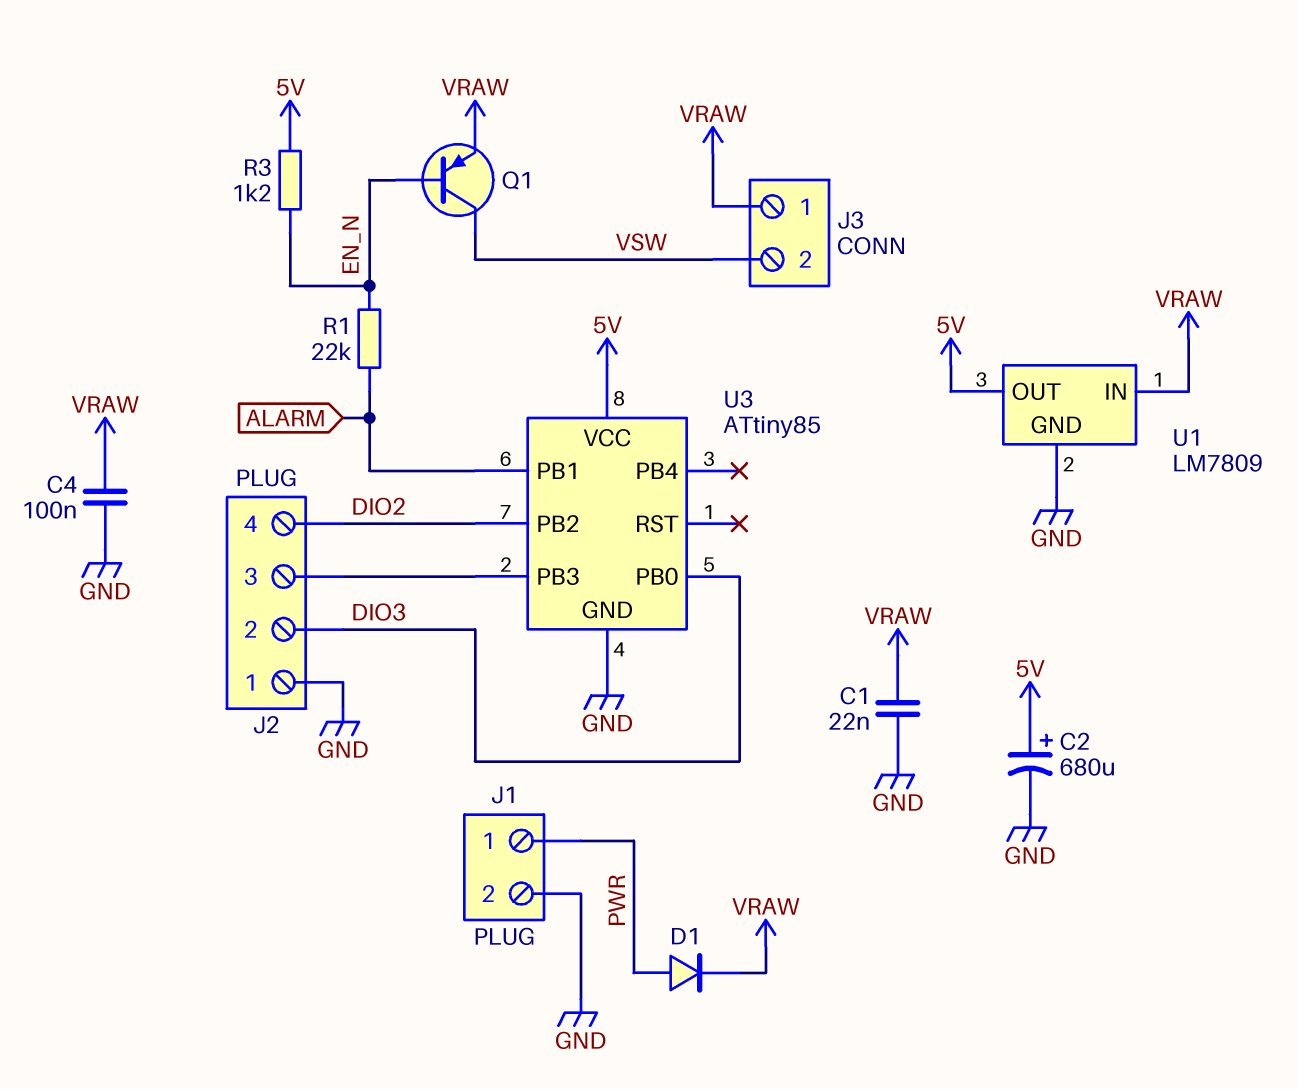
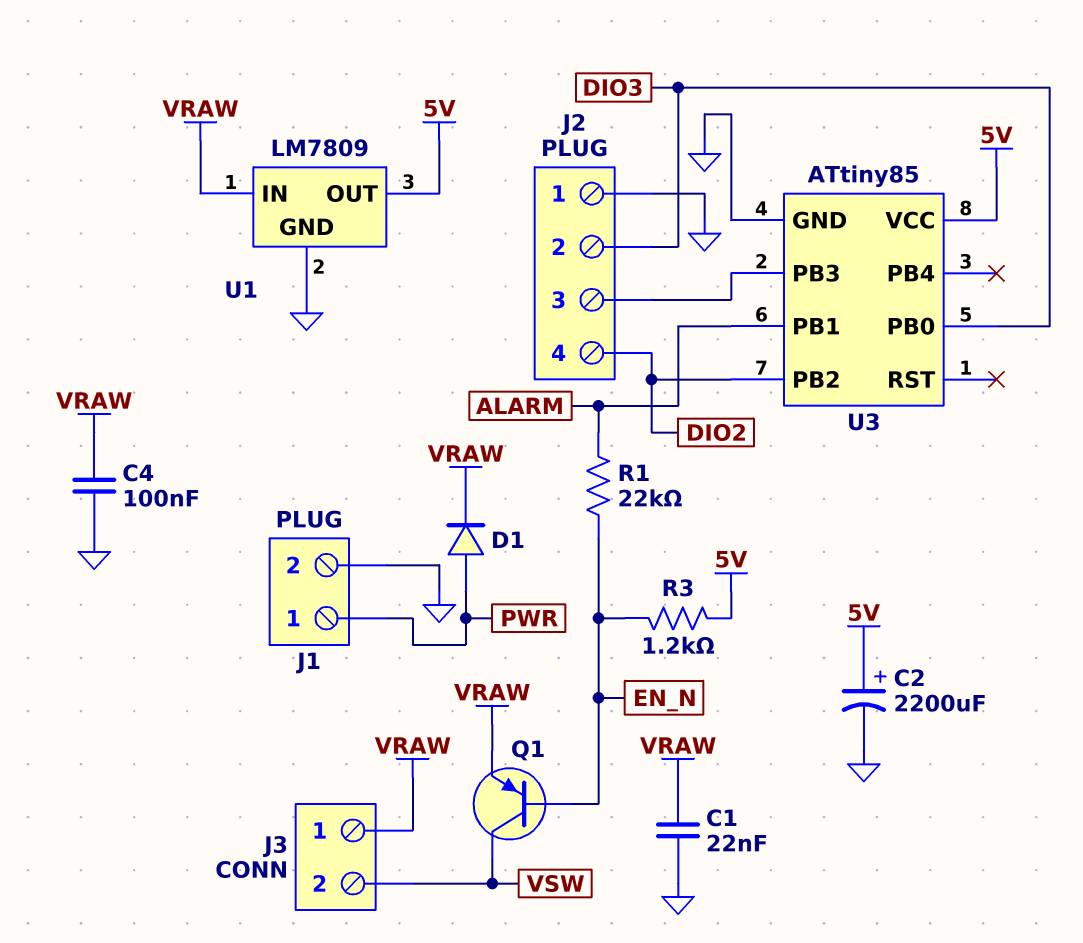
C2: 680uF (plus 5V, minus GND) -> 2200uF (plus 5V, minus GND)

